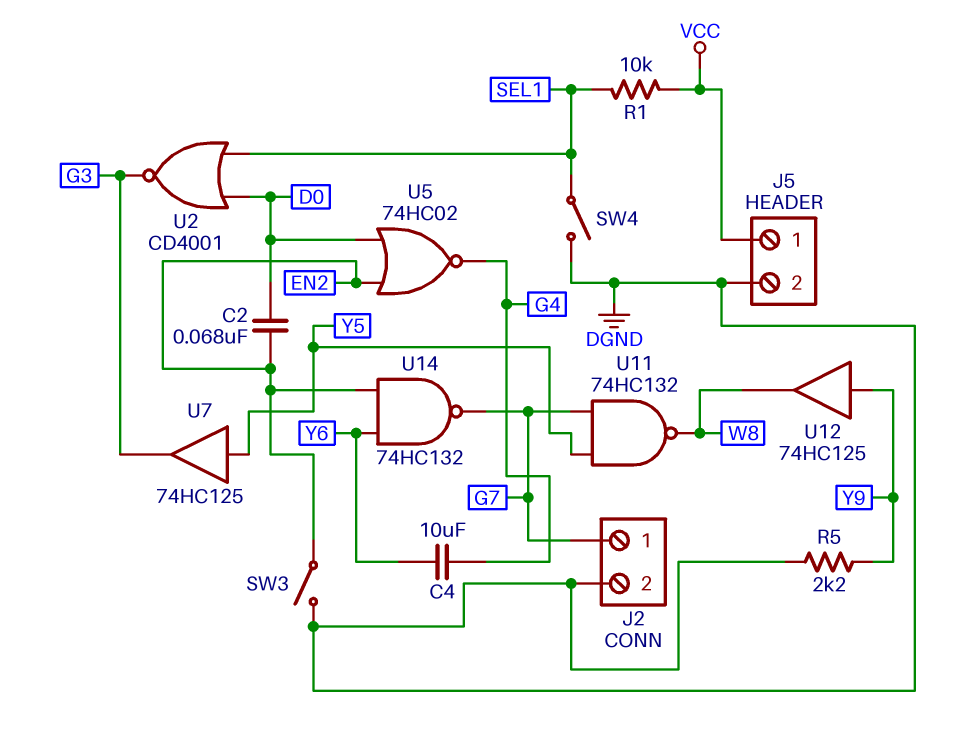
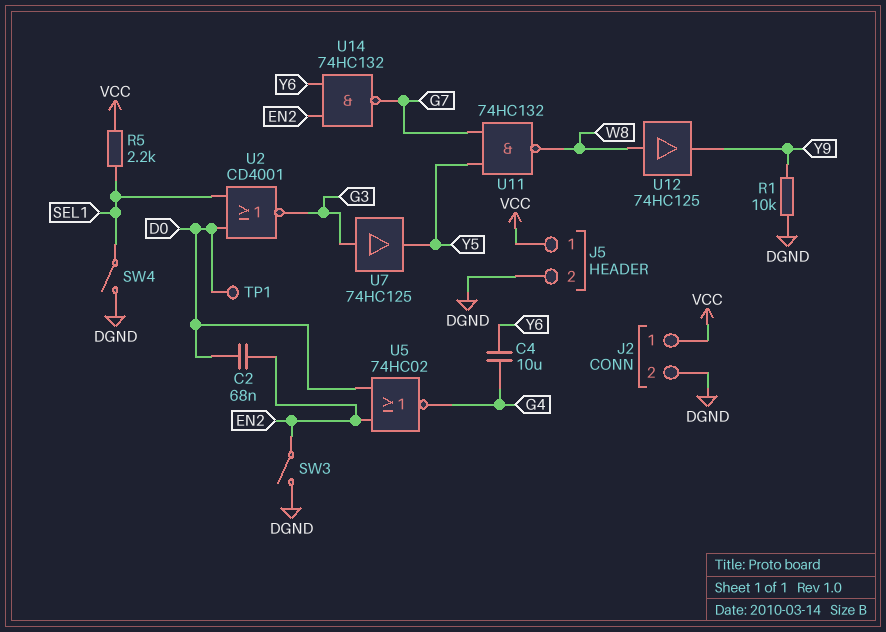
J2 pin 1: G7 -> VCC
R1: 10k (SEL1, VCC) -> 10k (DGND, Y9)
R5: 2.2k (DGND, Y9) -> 2.2k (SEL1, VCC)
TP1: none -> test point (D0)
U7: buffer 74HC125 (in Y5, out G3) -> buffer 74HC125 (in G3, out Y5)
U12: buffer 74HC125 (in Y9, out W8) -> buffer 74HC125 (in W8, out Y9)

